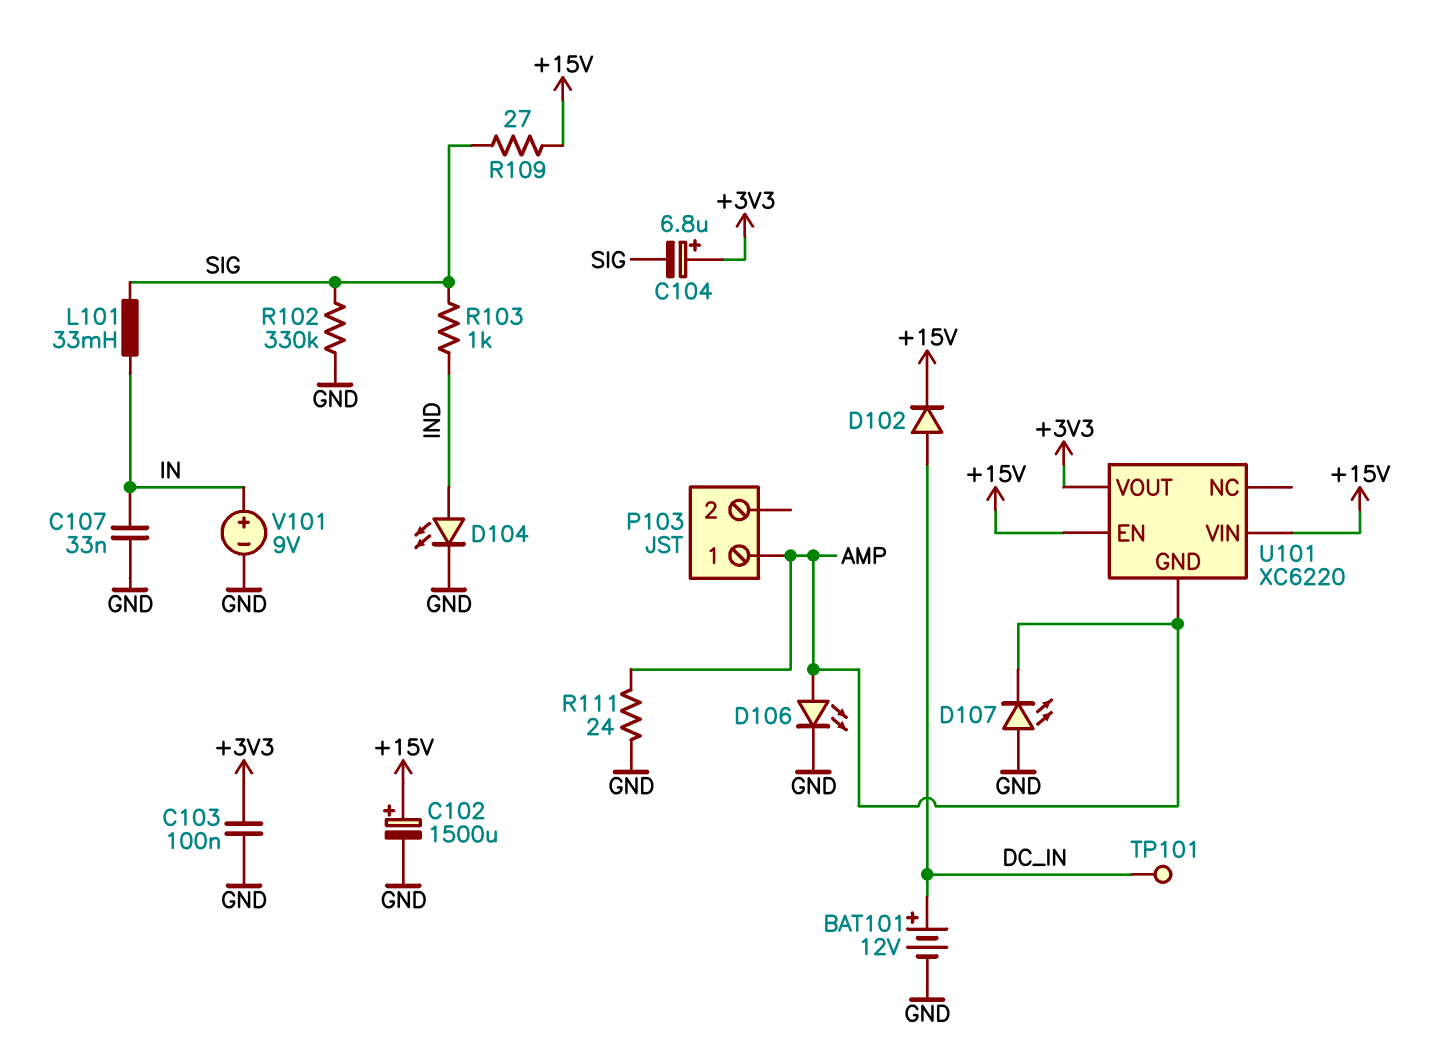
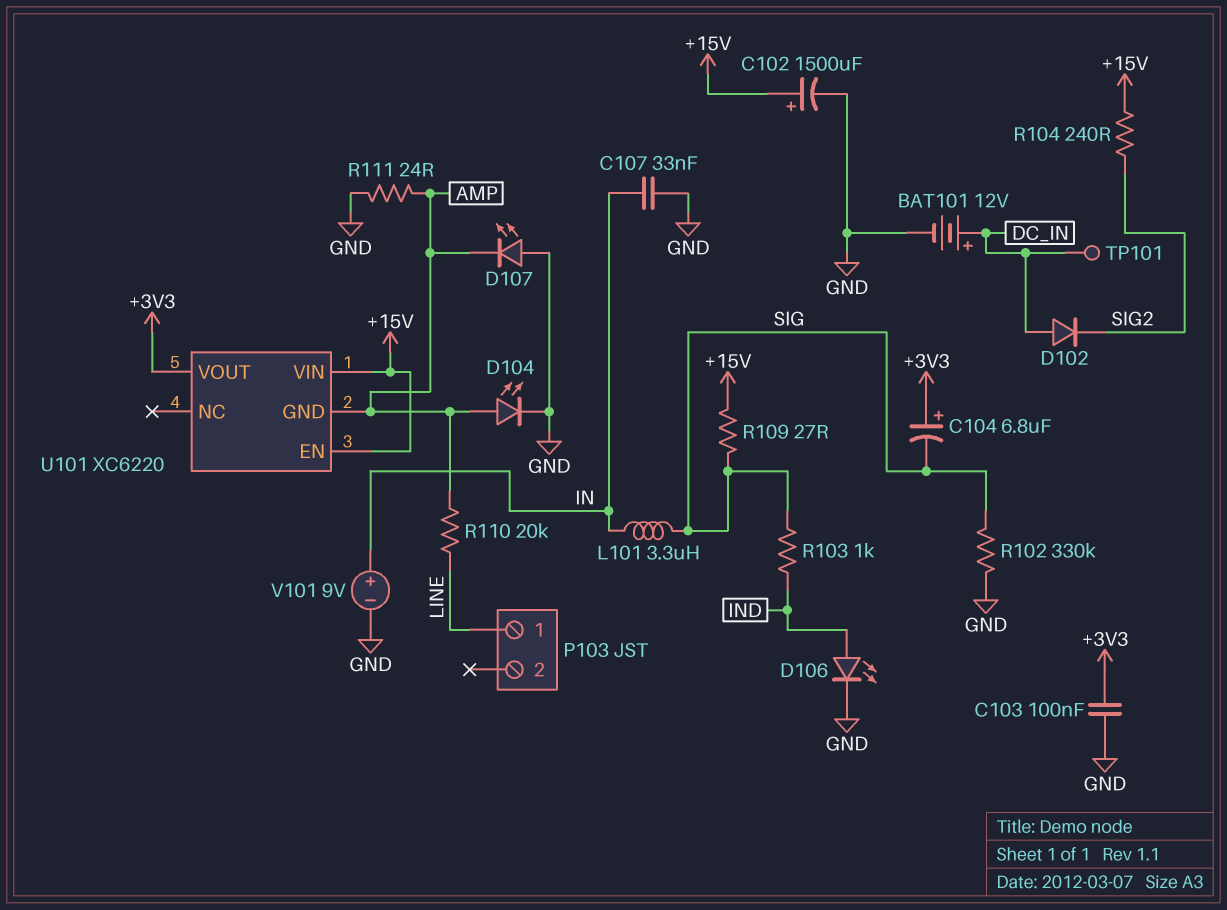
D102: diode (A DC_IN, K +15V) -> diode (A DC_IN, K SIG2)
D104: LED (A IND, K GND) -> LED (A AMP, K GND)
D106: LED (A AMP, K GND) -> LED (A IND, K GND)
L101: 33mH (IN, SIG) -> 3.3uH (IN, SIG)
P103 pin 1: AMP -> LINE
R104: none -> 240 (+15V, SIG2)
R110: none -> 20k (AMP, LINE)

